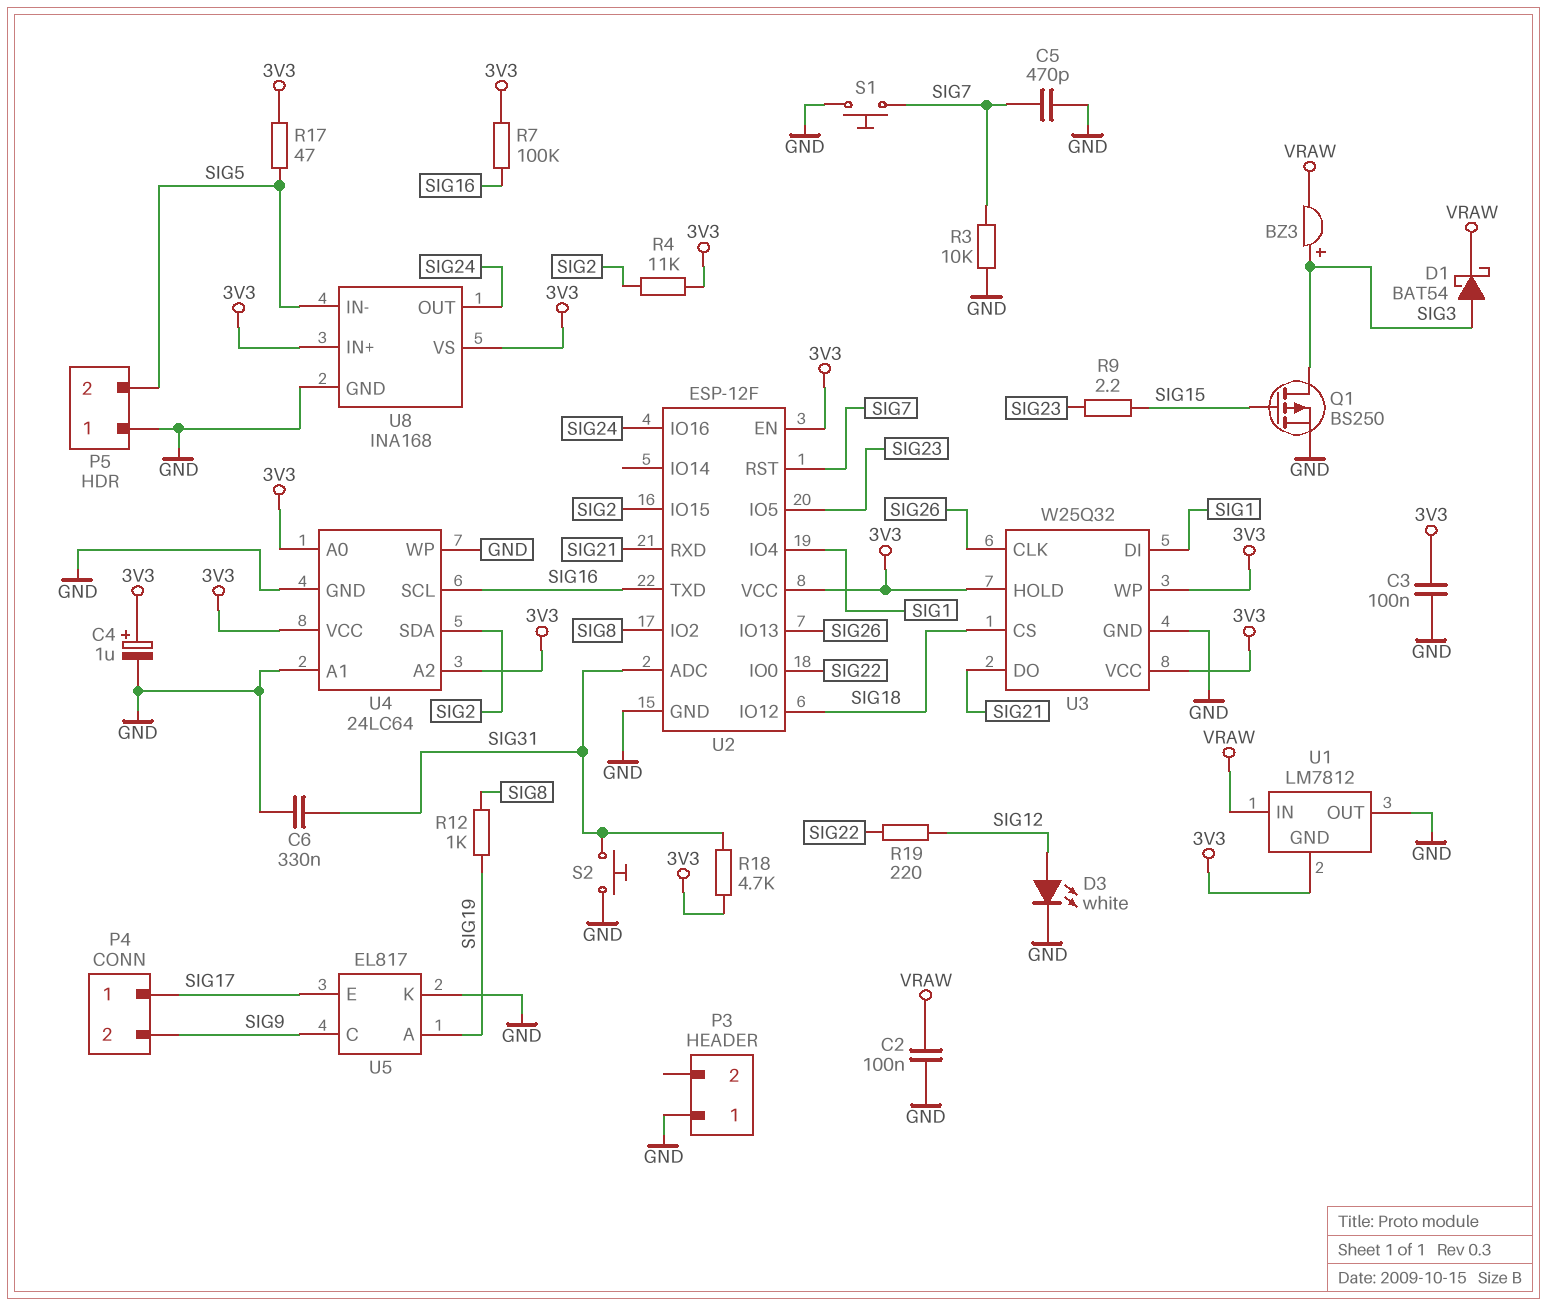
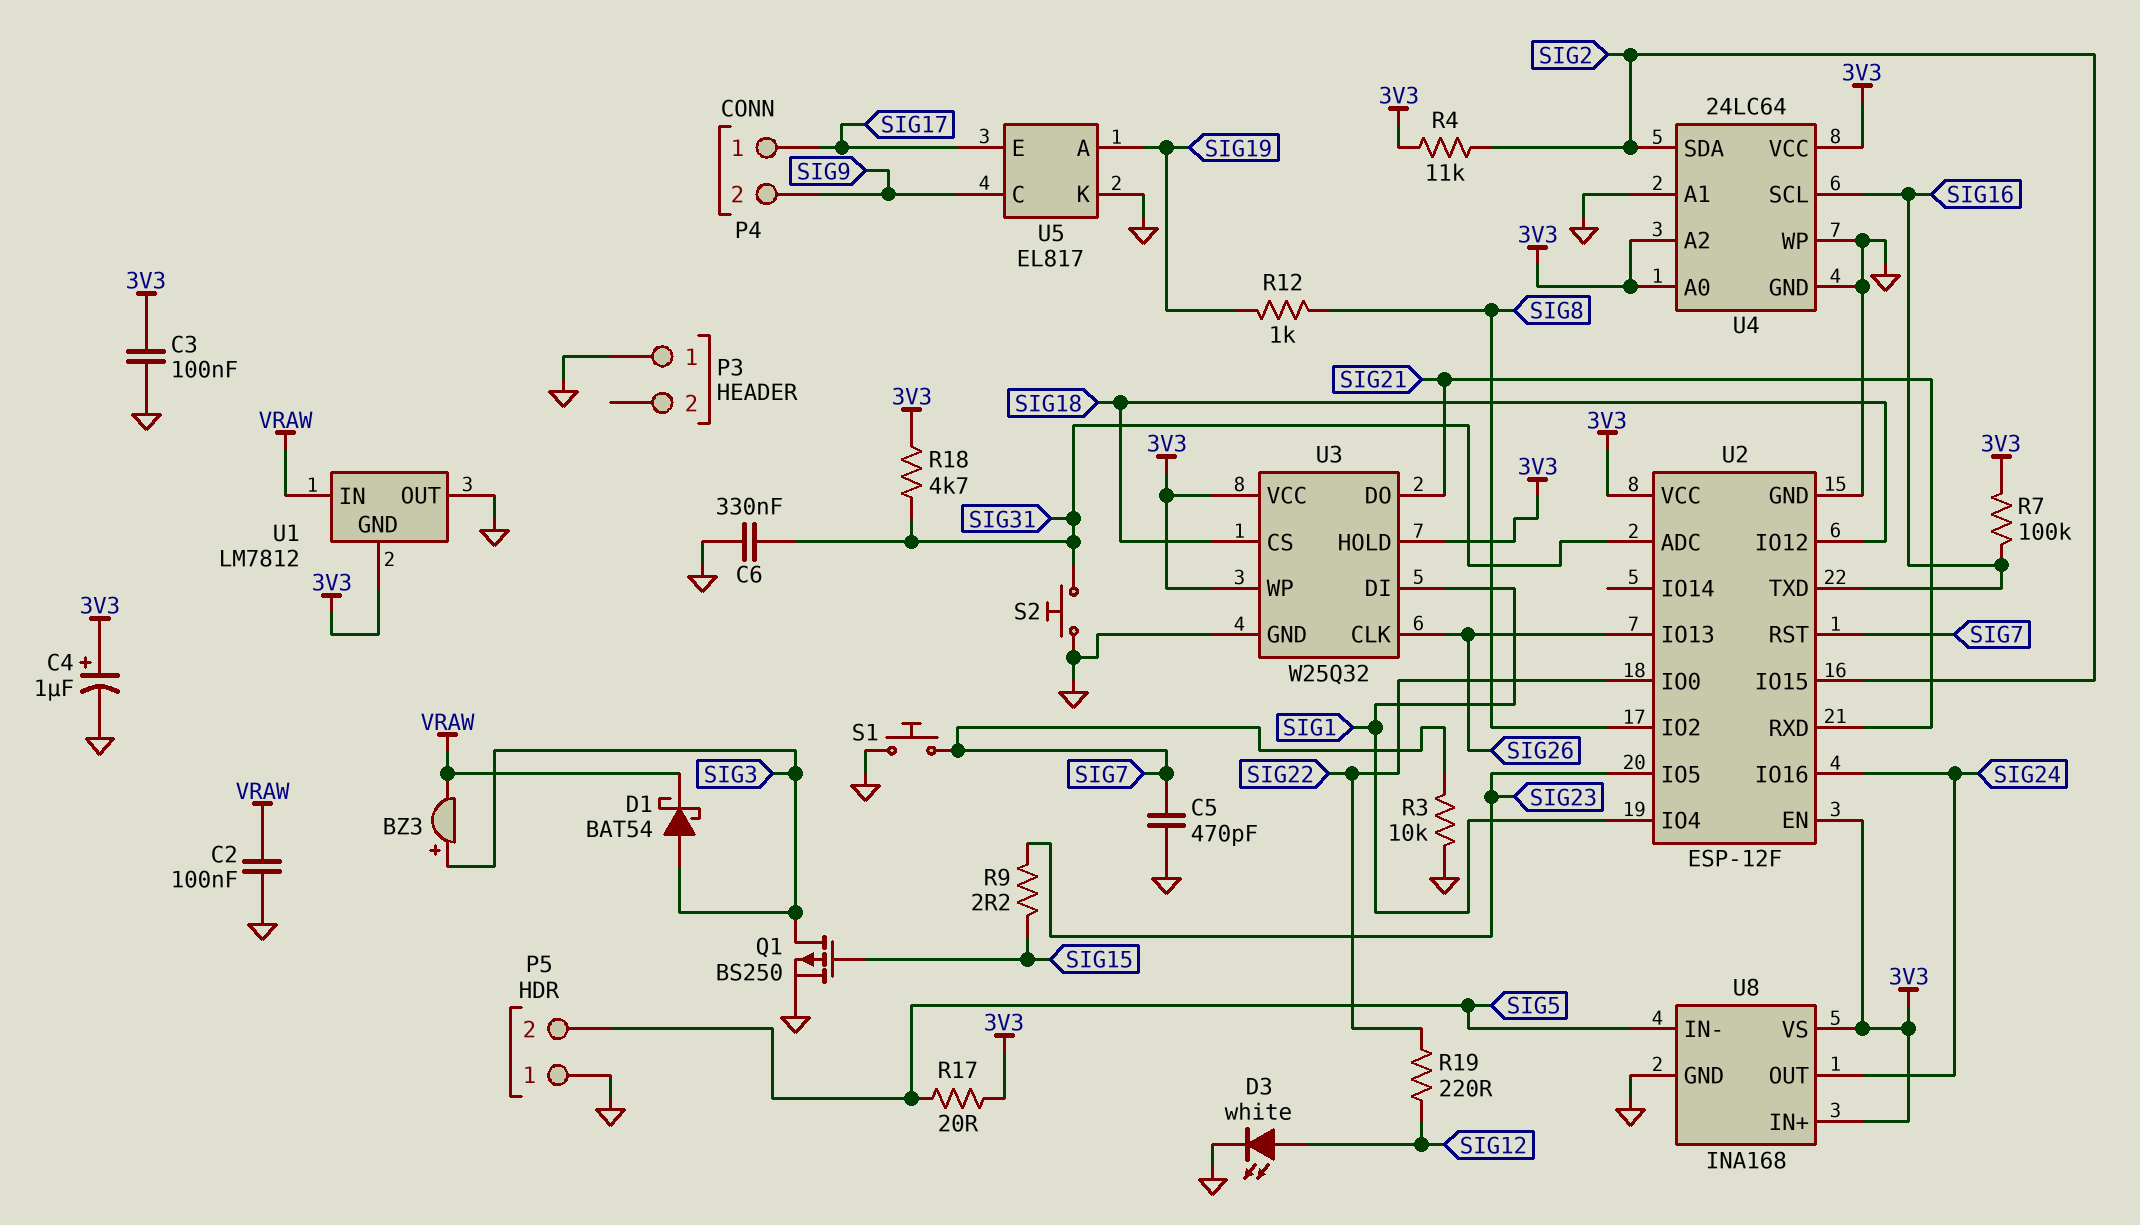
R17: 47 (3V3, SIG5) -> 20 (3V3, SIG5)

